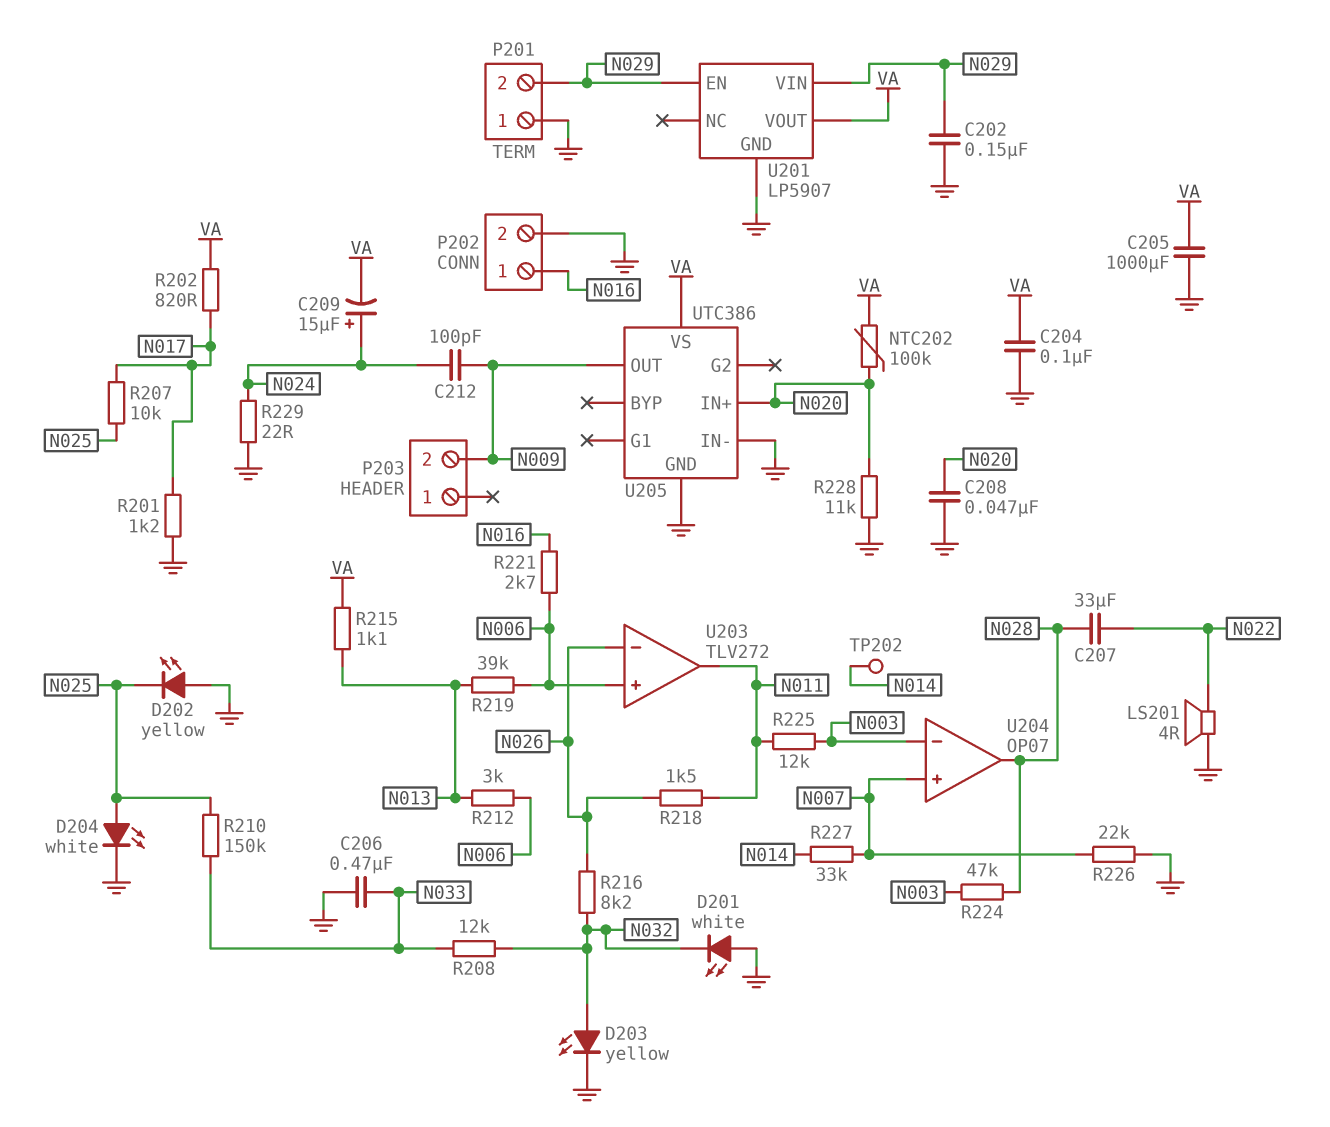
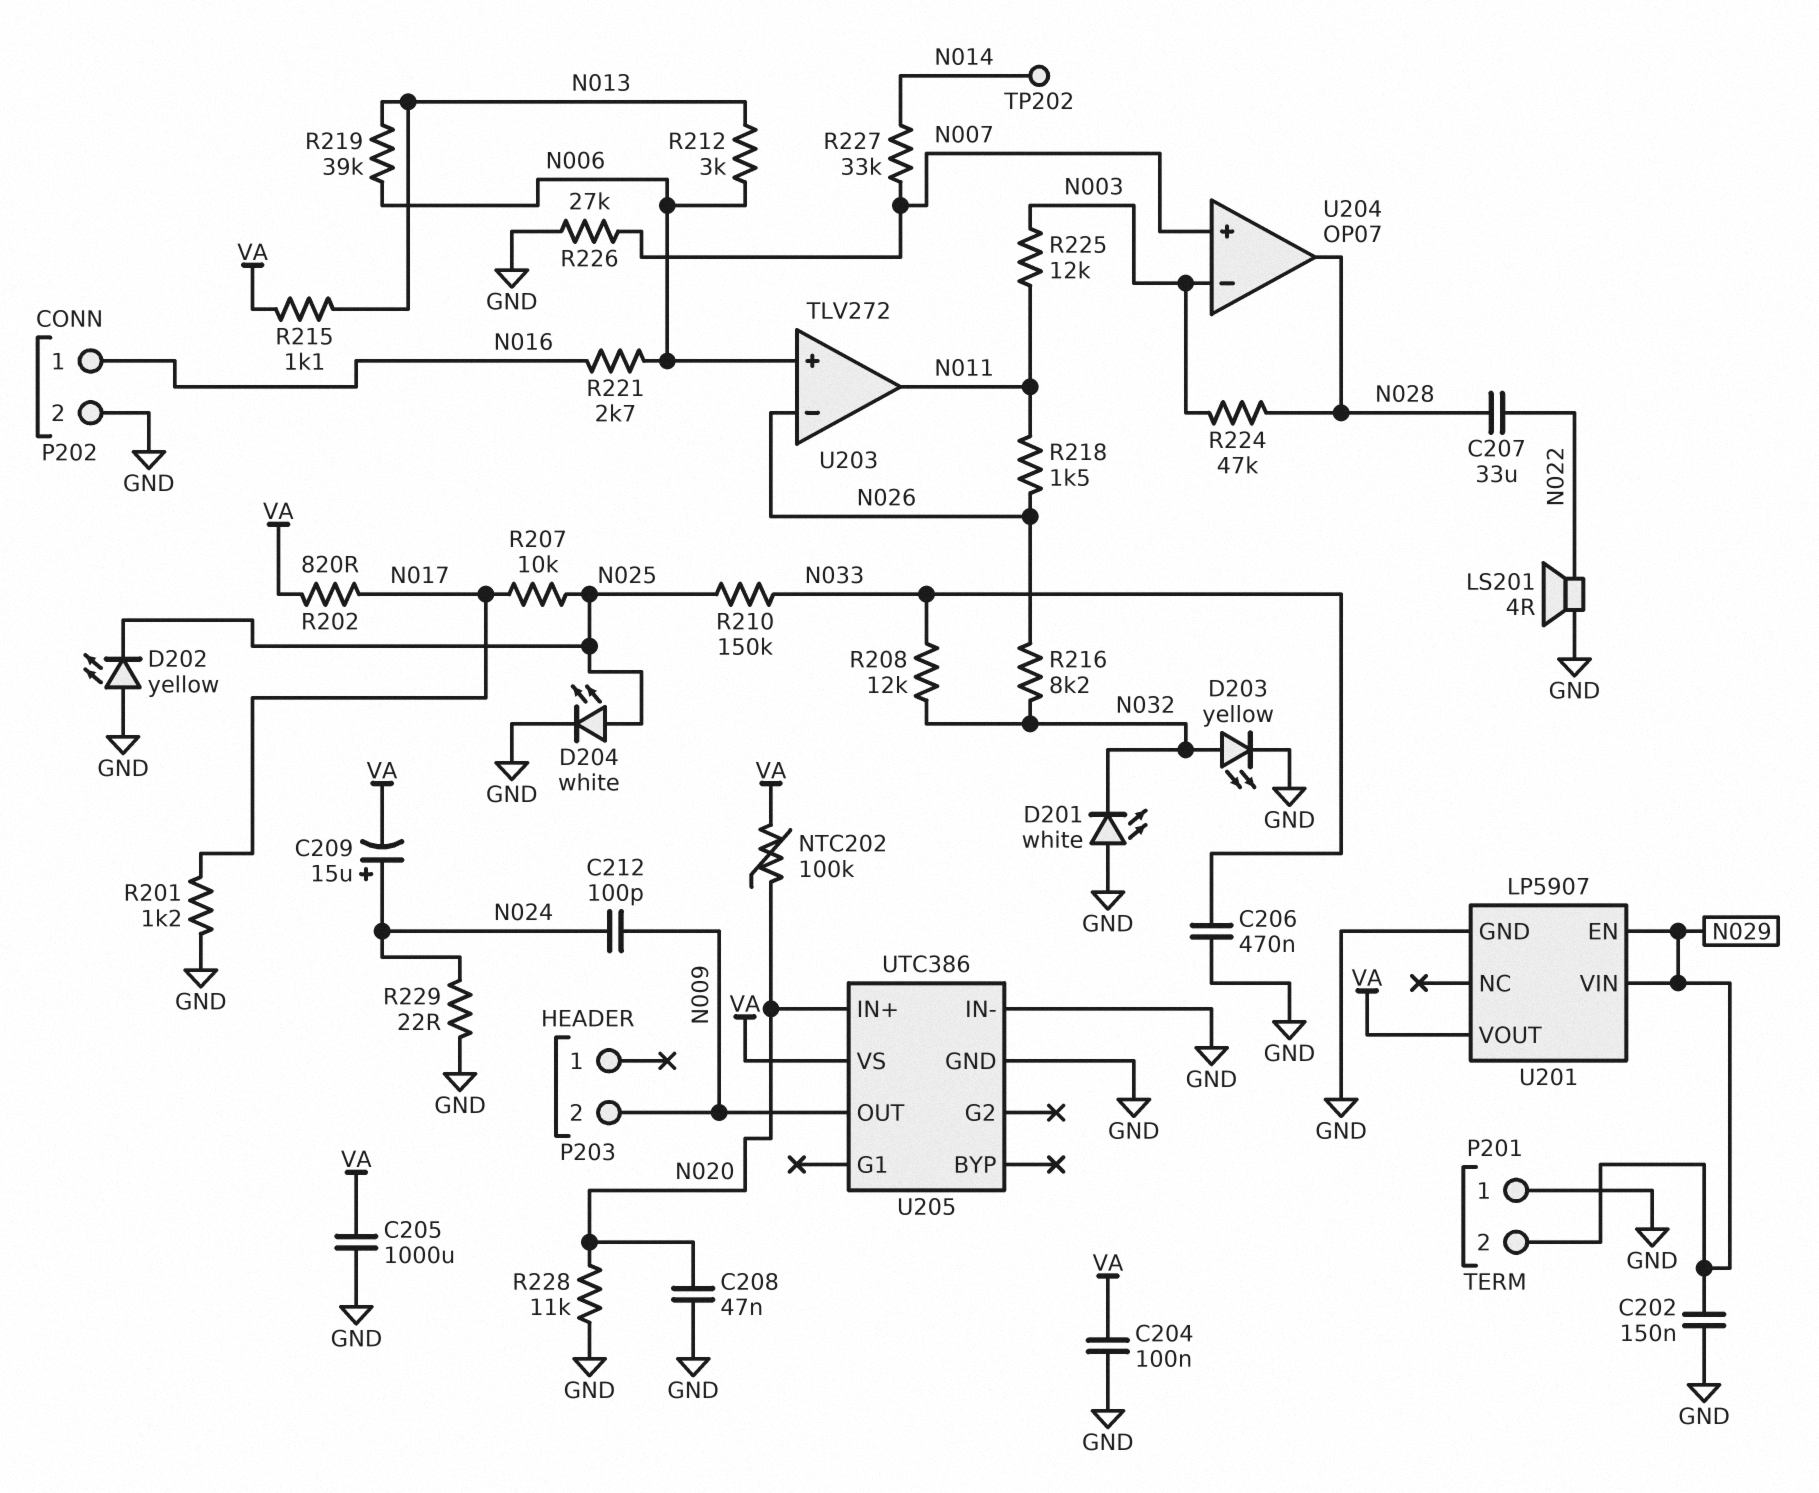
R226: 22k (GND, N007) -> 27k (GND, N007)

